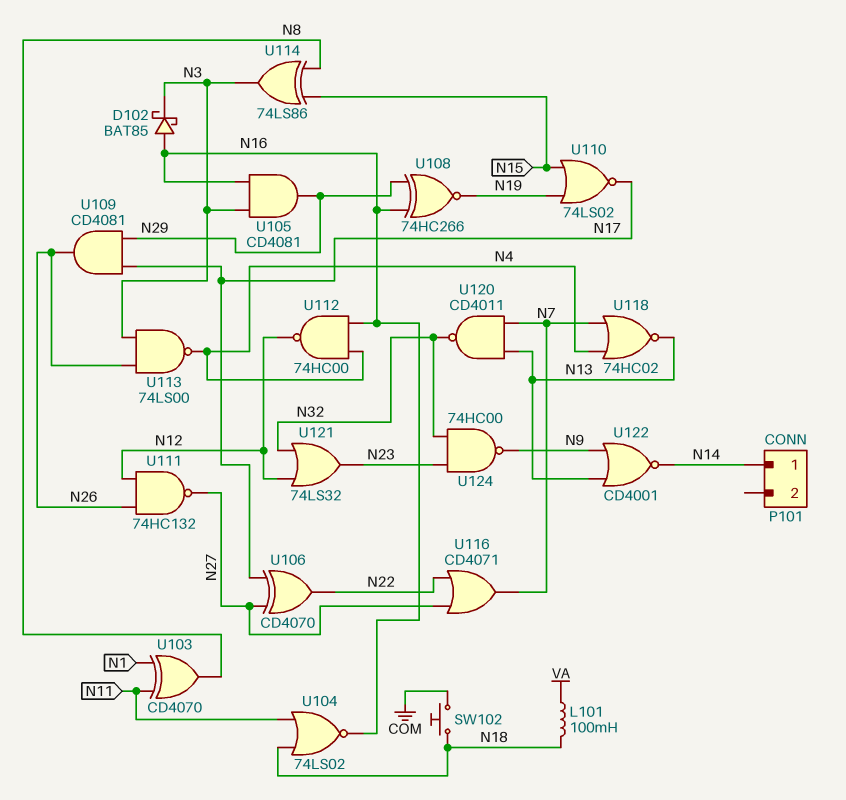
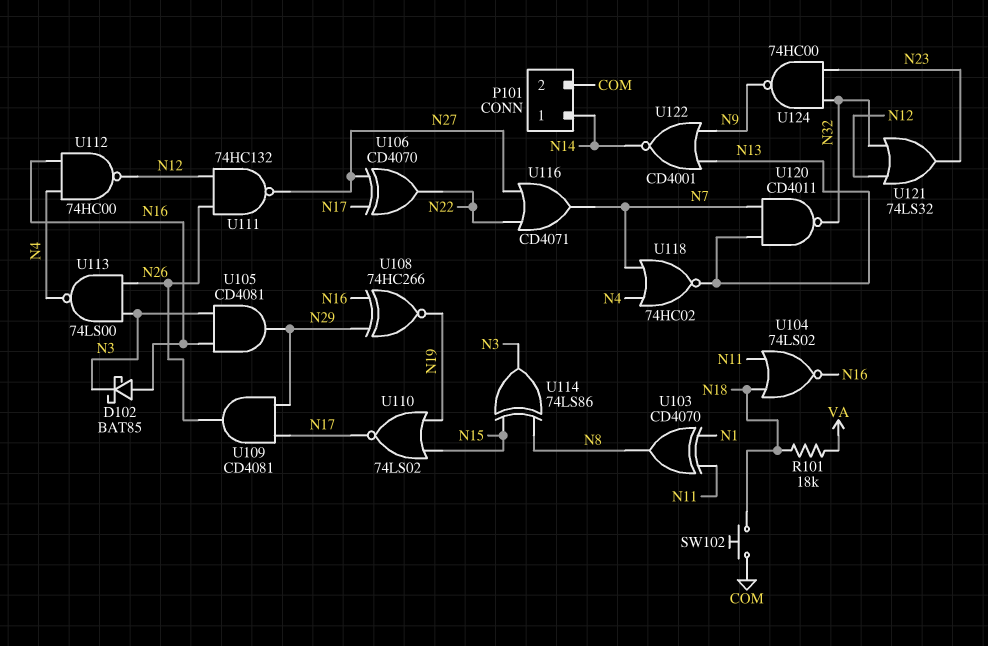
L101: 100mH (N18, VA) -> none
P101 pin 2: none -> COM
R101: none -> 18k (N18, VA)

